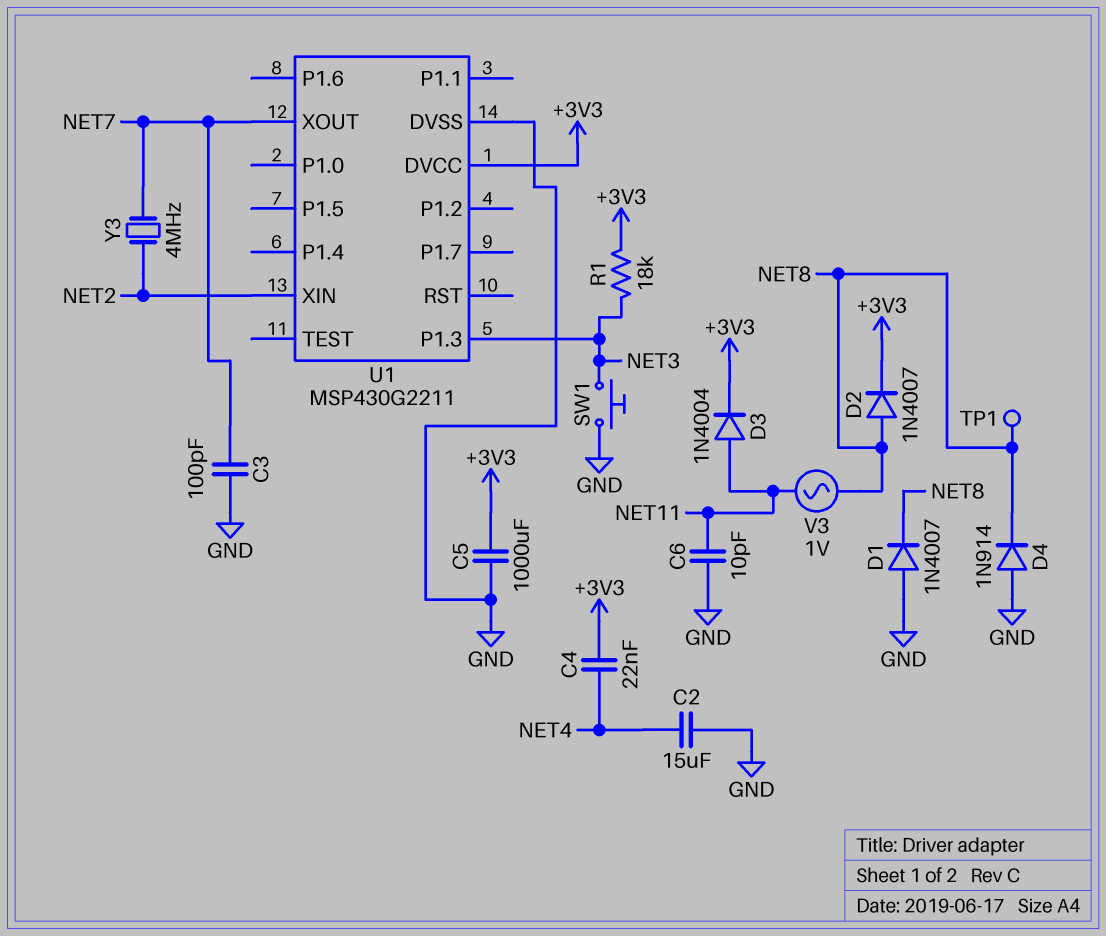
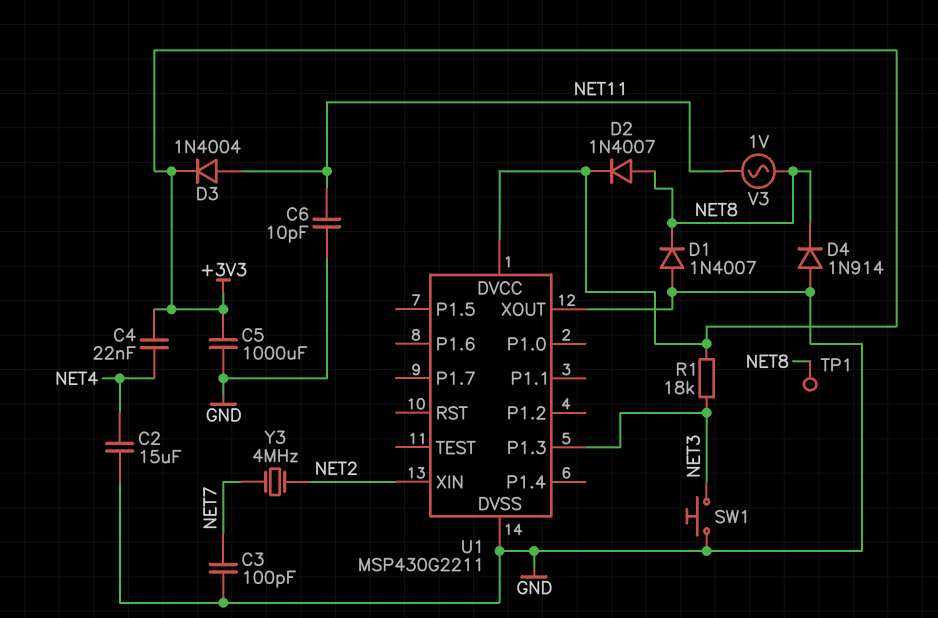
U1 pin XOUT: NET7 -> GND

